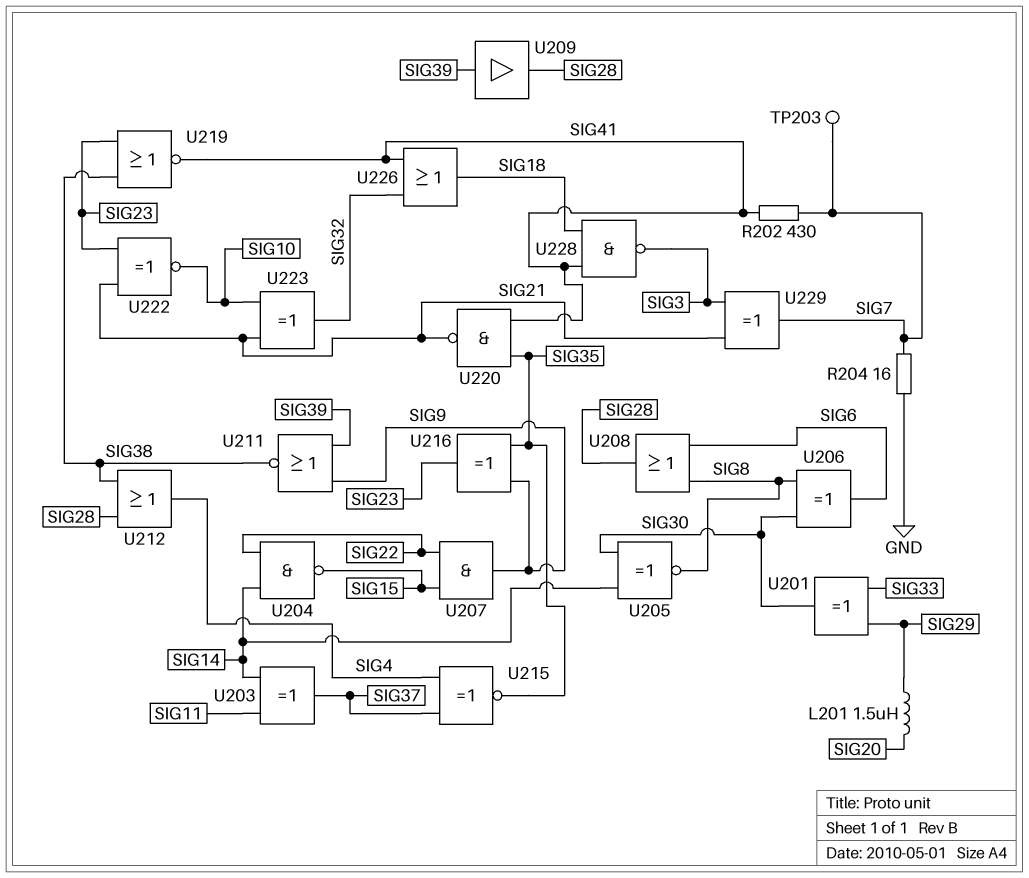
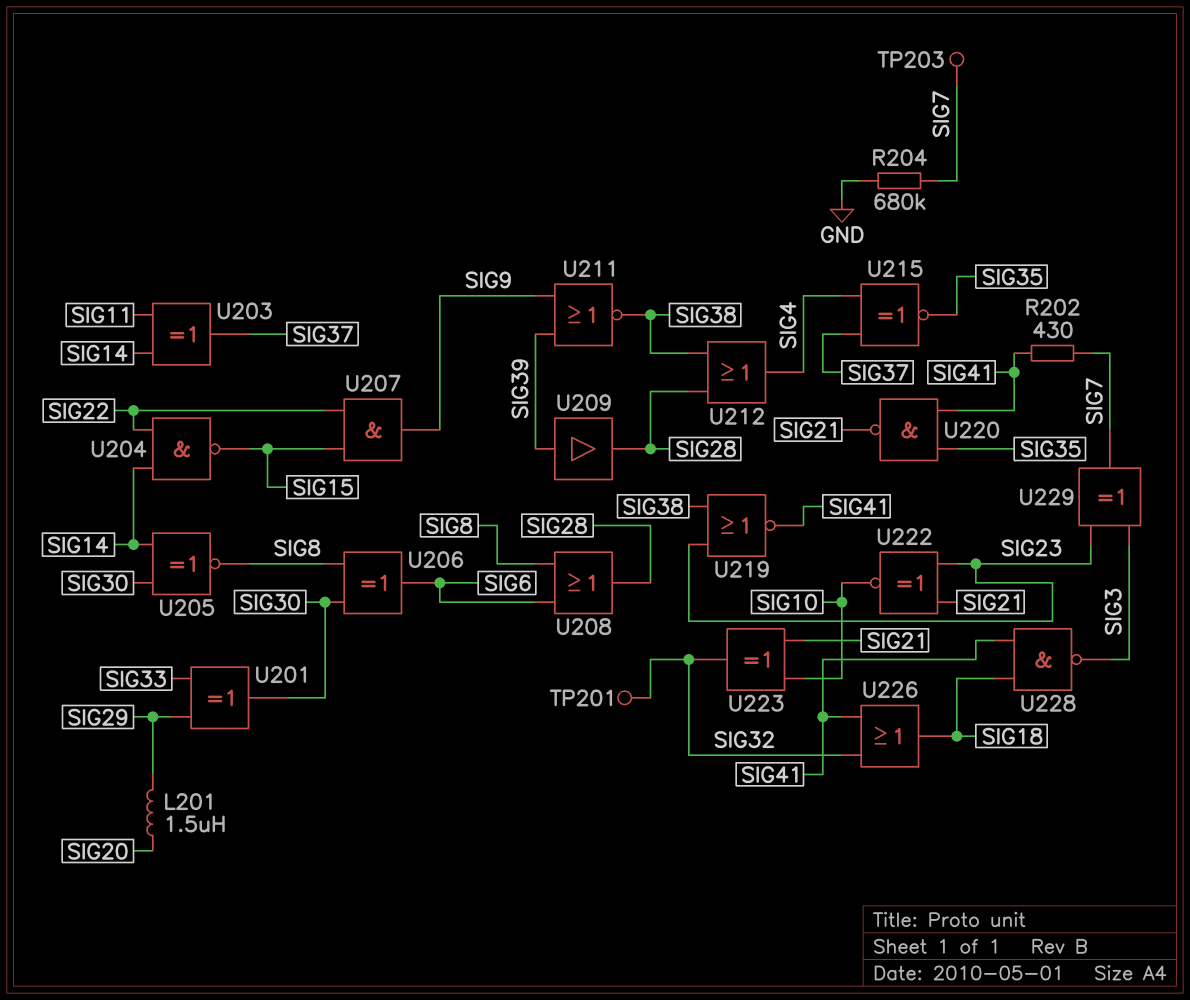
R204: 16 (GND, SIG7) -> 680k (GND, SIG7)
TP201: none -> test point (SIG32)
U216: XOR (in SIG9, in SIG35, out SIG23) -> none
U229: XOR (in SIG3, in SIG21, out SIG7) -> XOR (in SIG3, in SIG23, out SIG7)

